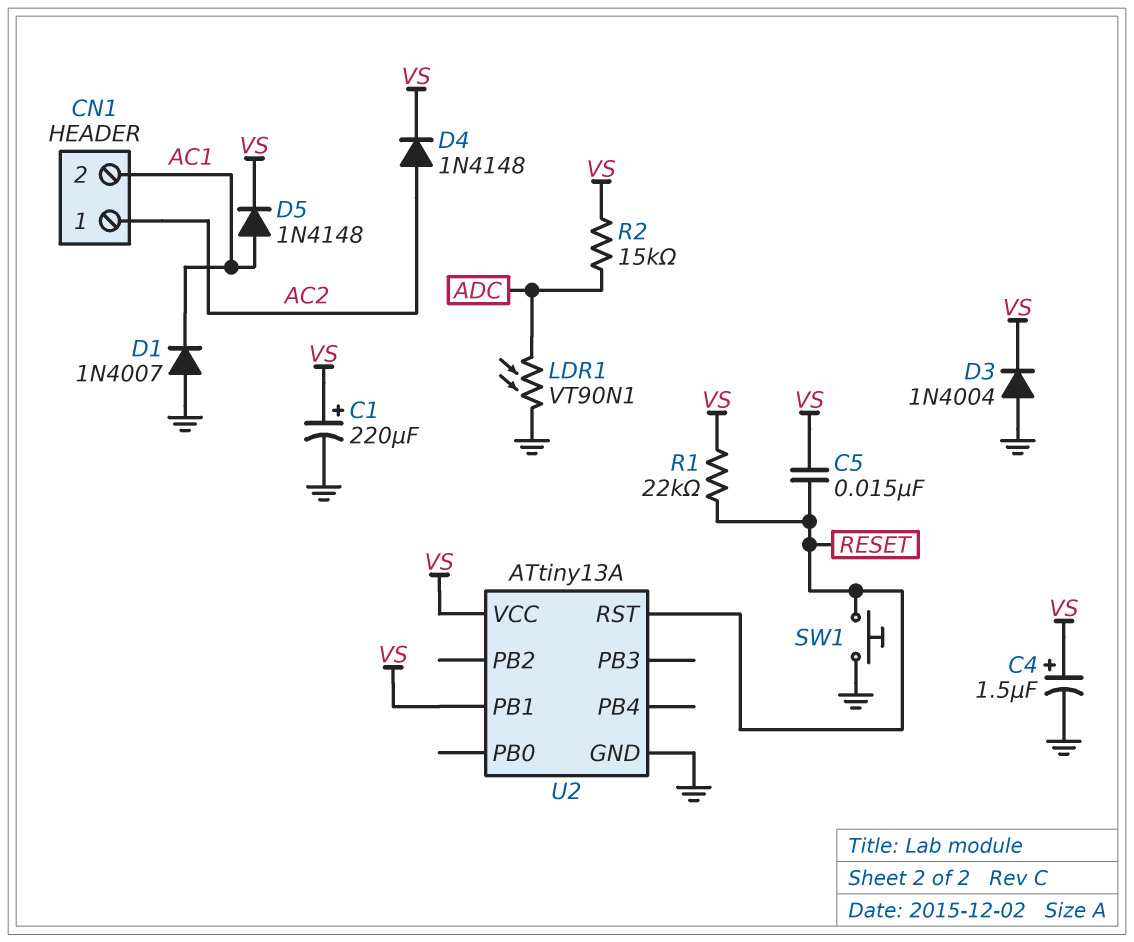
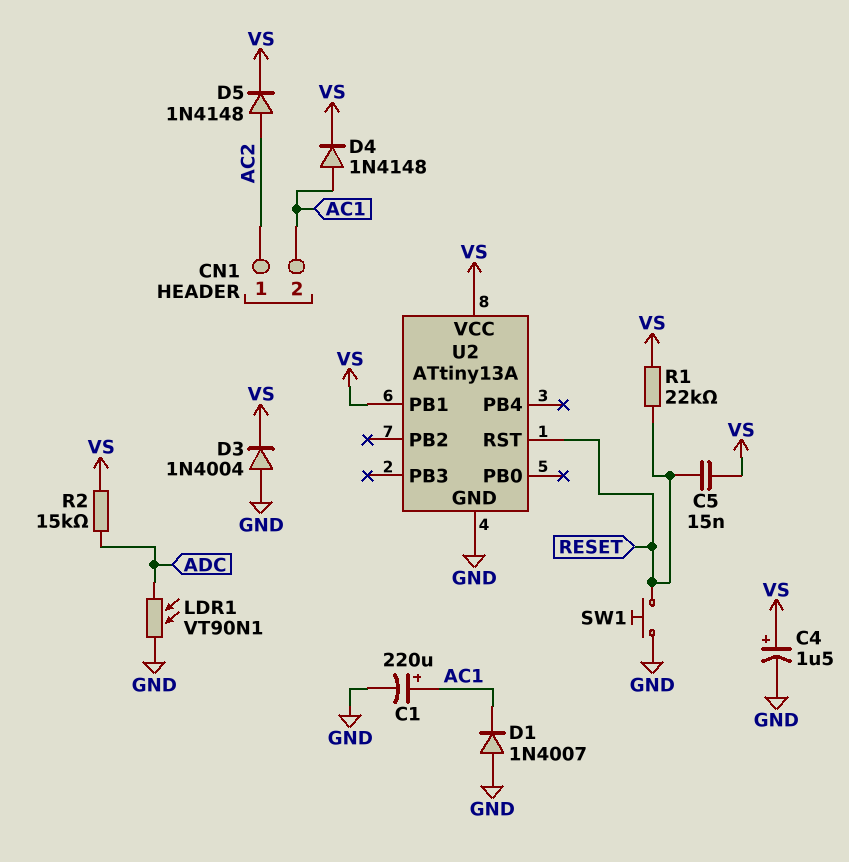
C1: 220uF (plus VS, minus GND) -> 220uF (plus AC1, minus GND)
D4: diode 1N4148 (A AC2, K VS) -> diode 1N4148 (A AC1, K VS)
D5: diode 1N4148 (A AC1, K VS) -> diode 1N4148 (A AC2, K VS)

